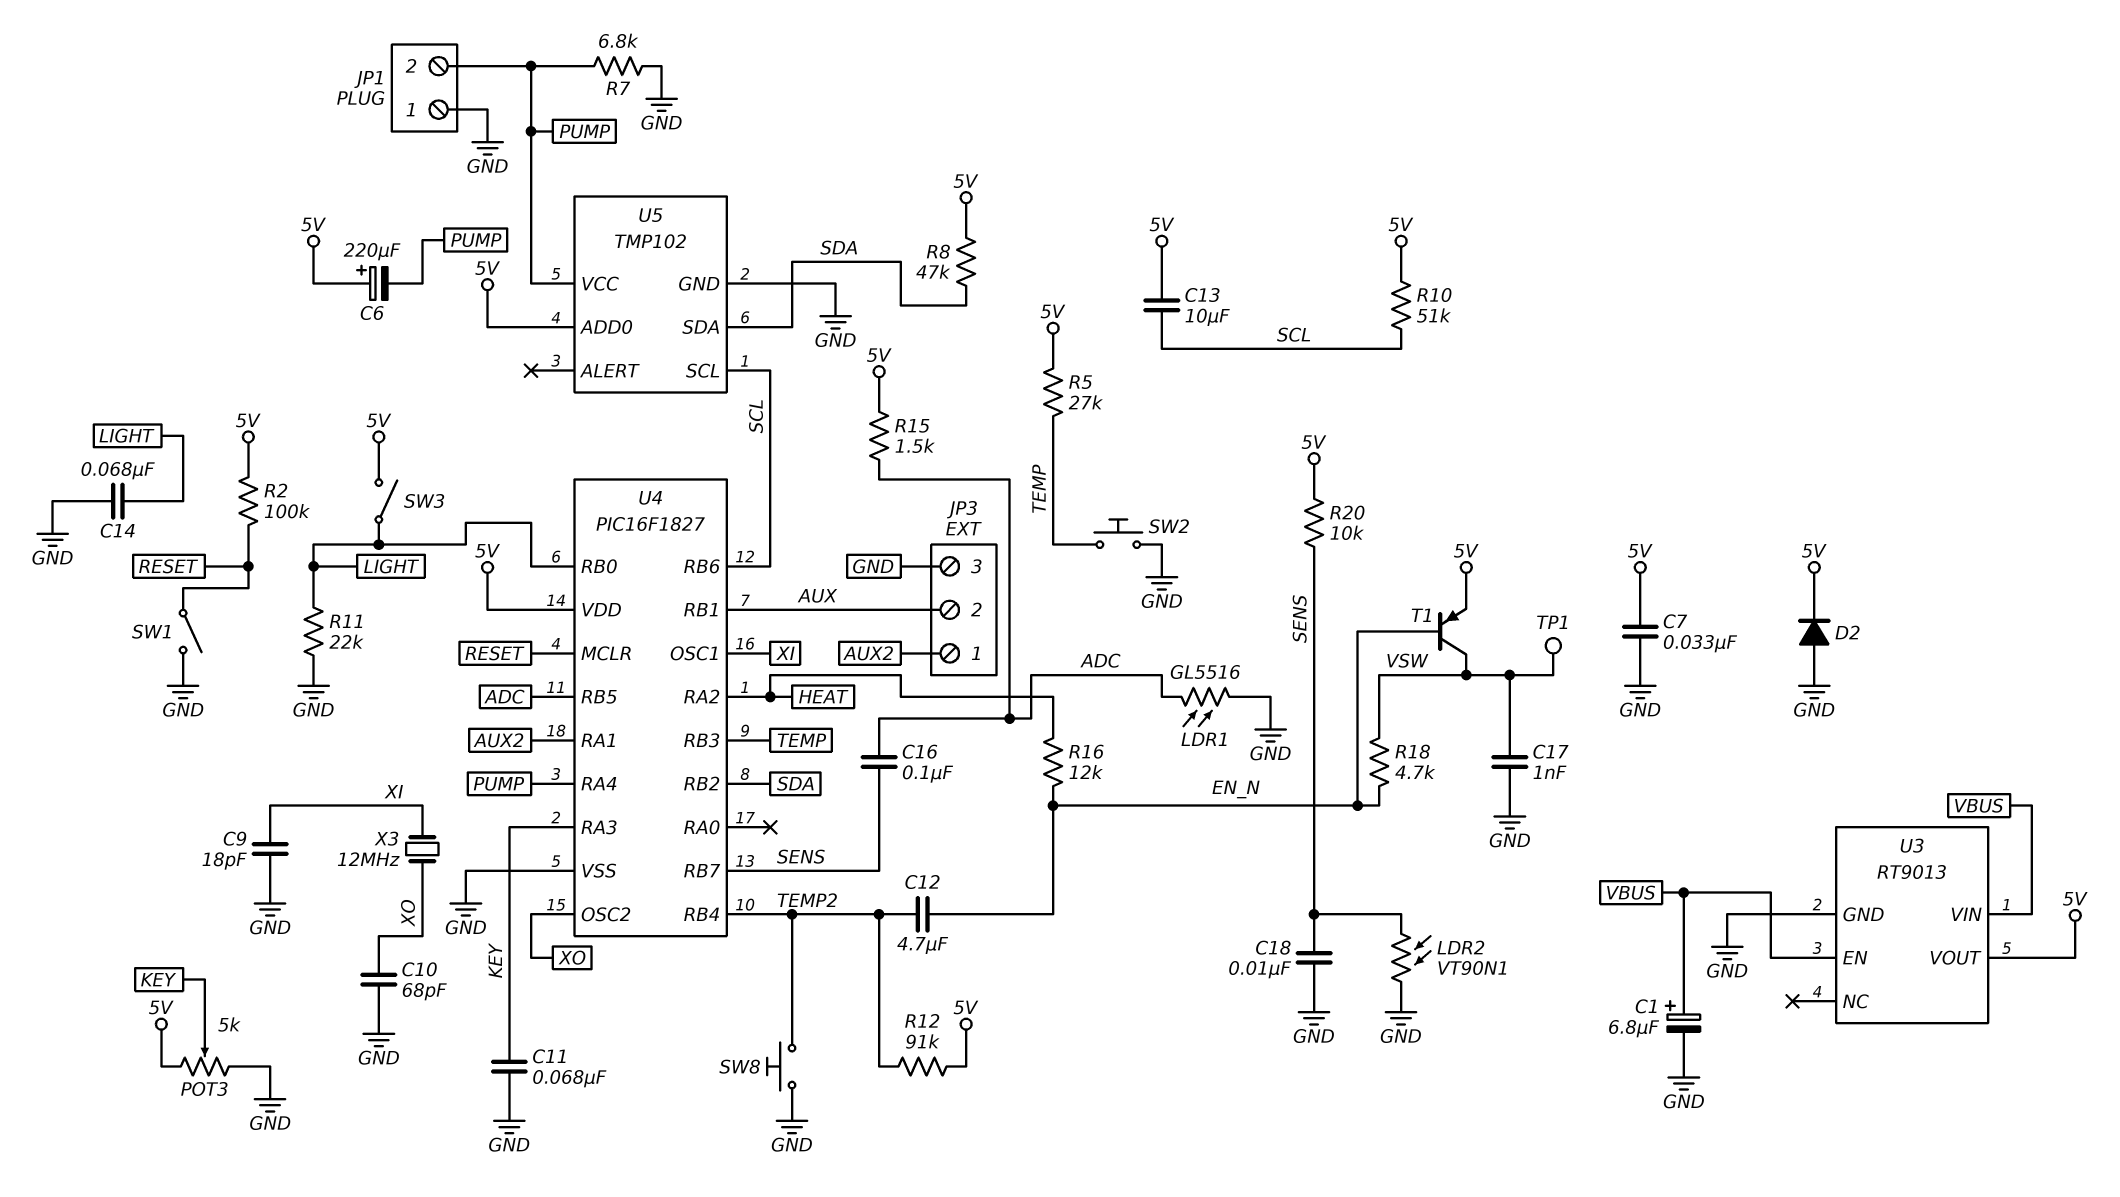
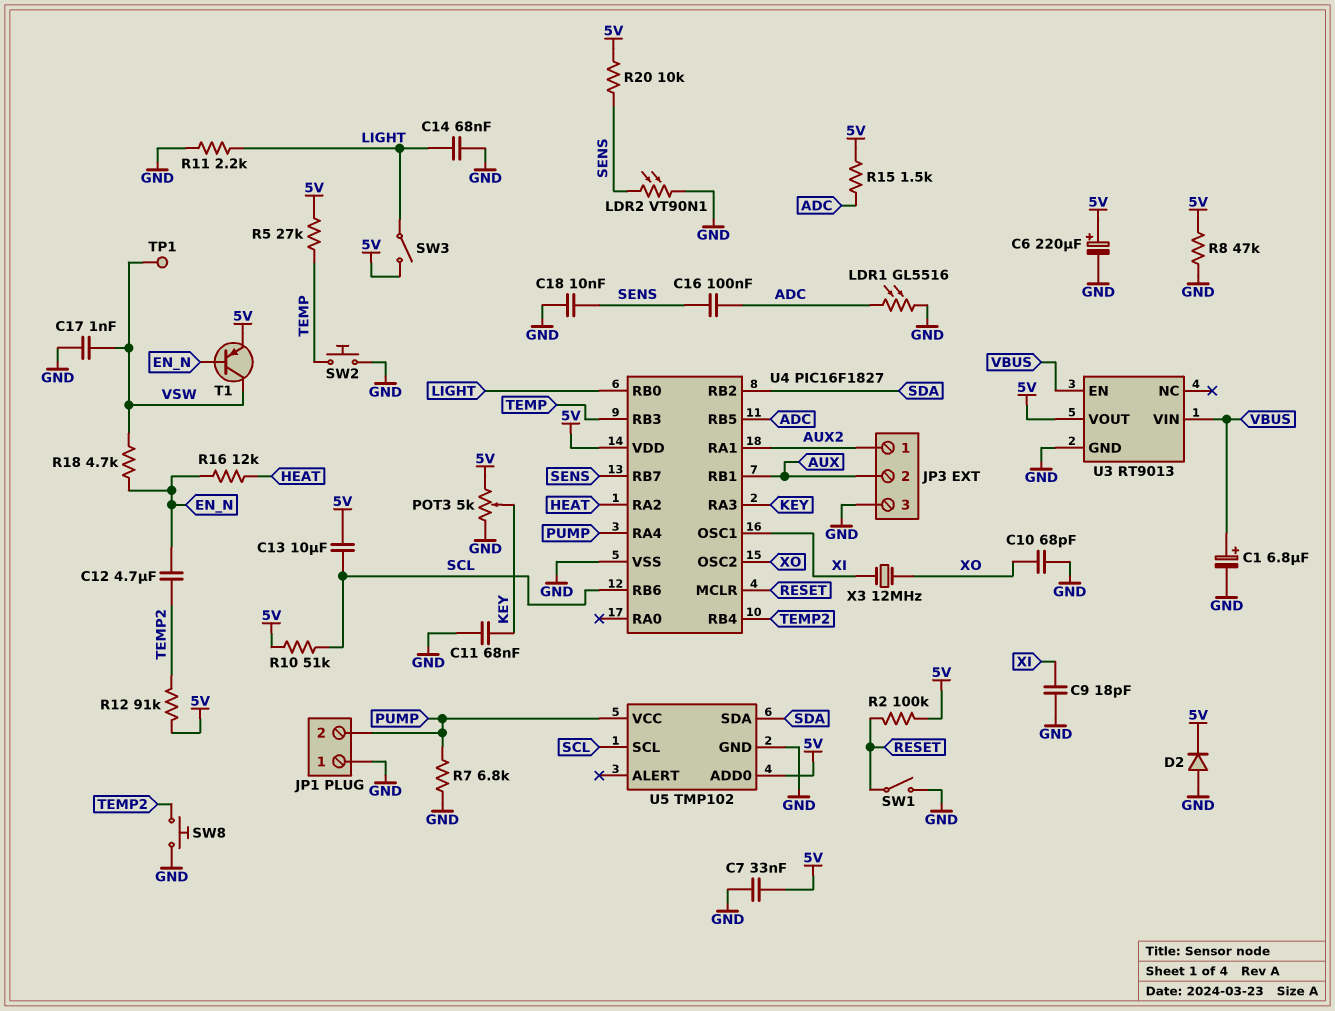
C6: 220uF (plus 5V, minus PUMP) -> 220uF (plus 5V, minus GND)
R8: 47k (5V, SDA) -> 47k (5V, GND)
R11: 22k (GND, LIGHT) -> 2.2k (GND, LIGHT)

